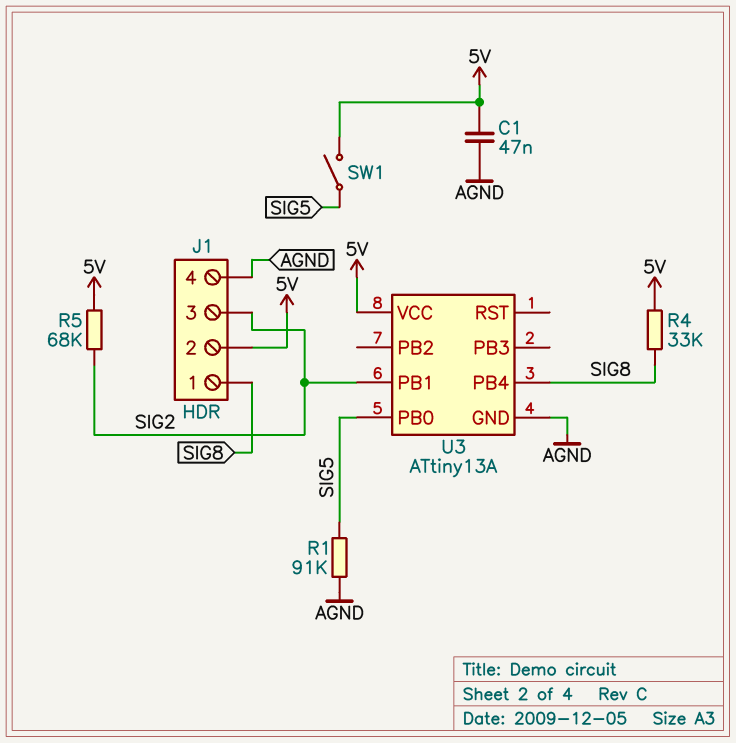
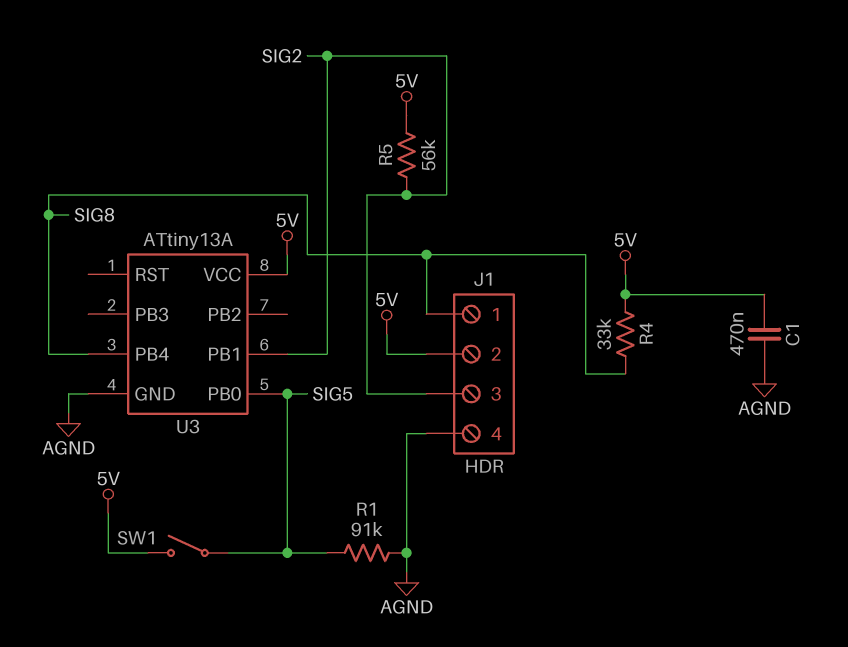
C1: 47nF (5V, AGND) -> 470nF (5V, AGND)
R5: 68k (5V, SIG2) -> 56k (5V, SIG2)

